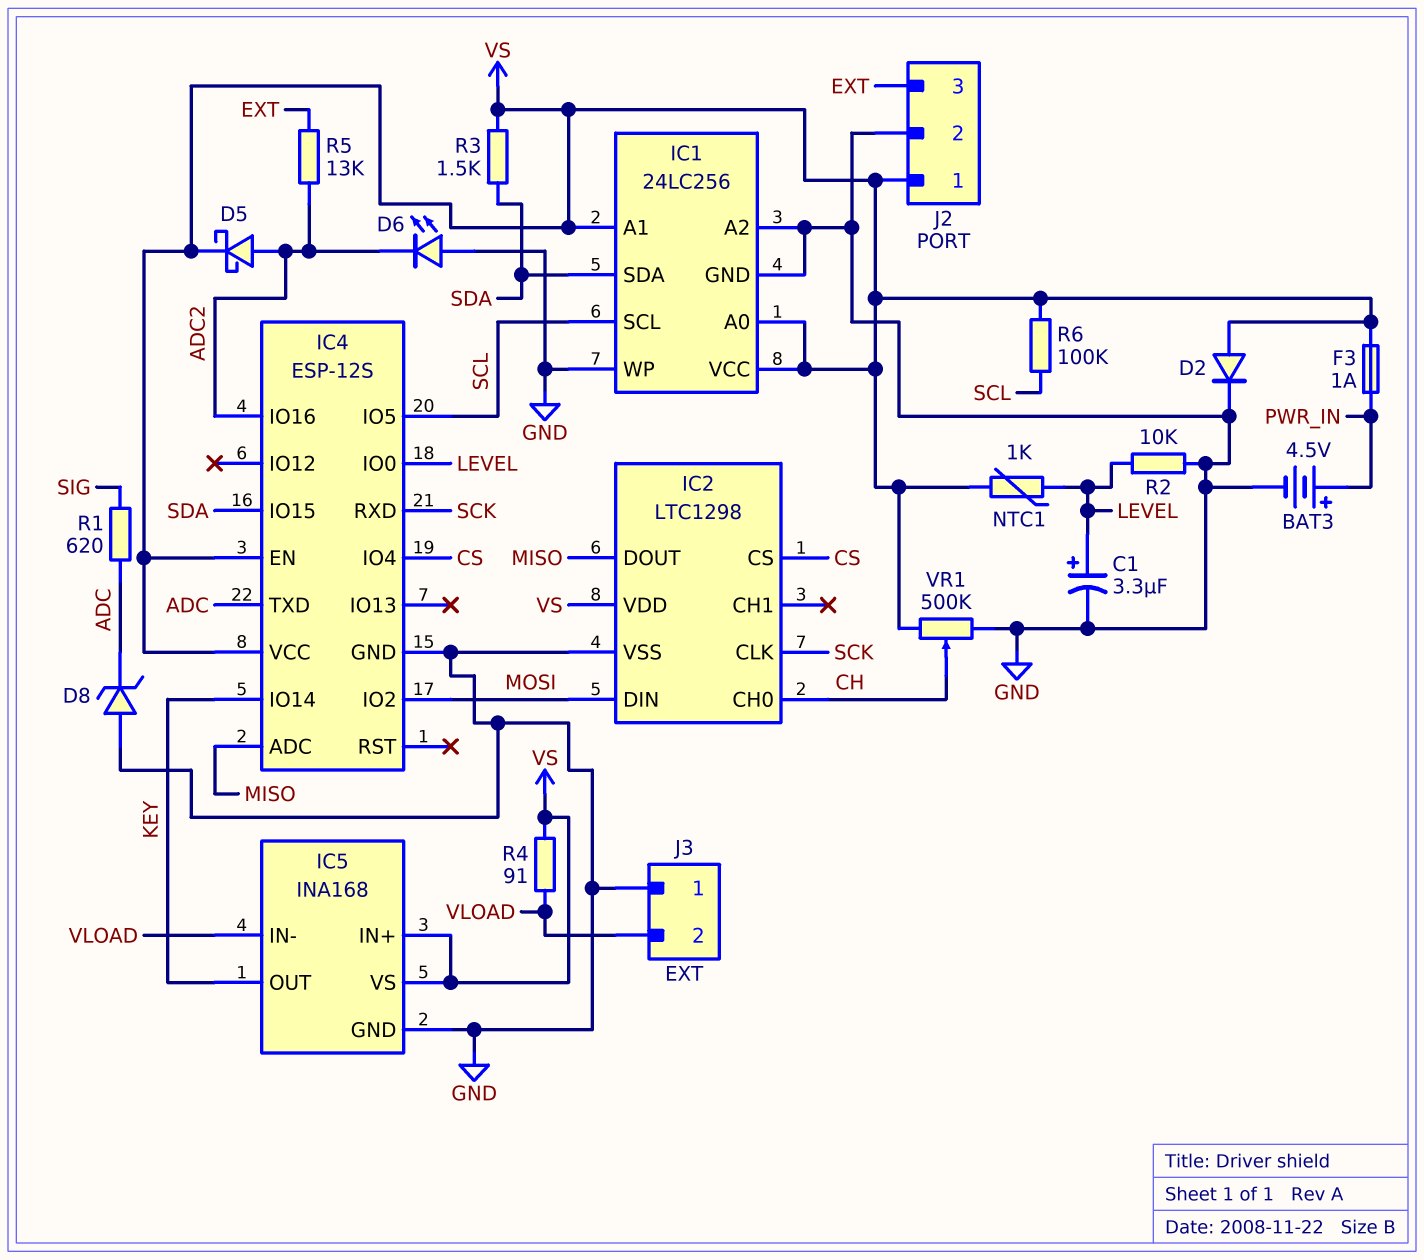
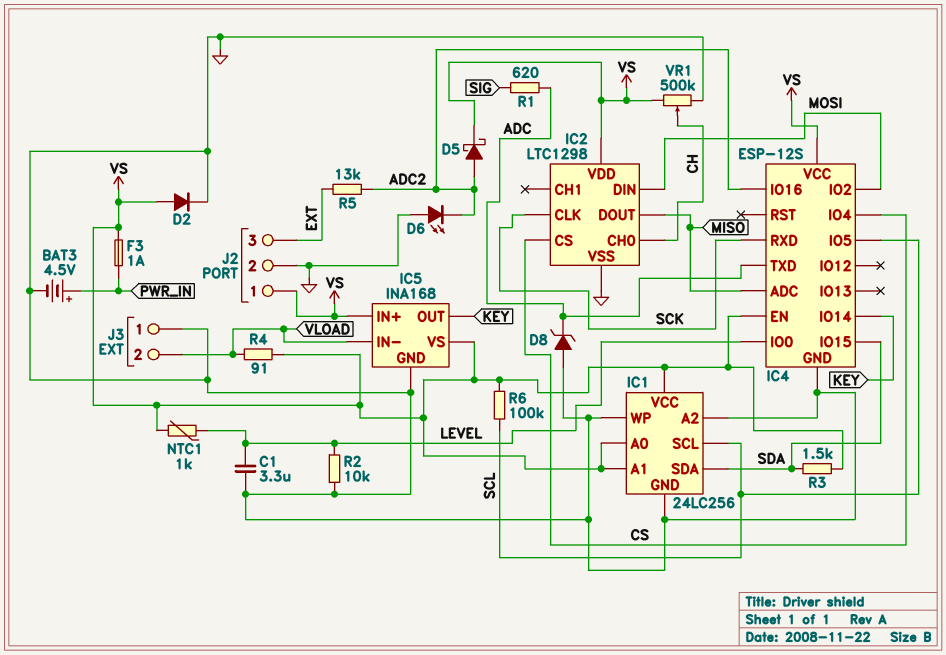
C1: 3.3uF (plus LEVEL, minus GND) -> 3.3uF (GND, LEVEL)

